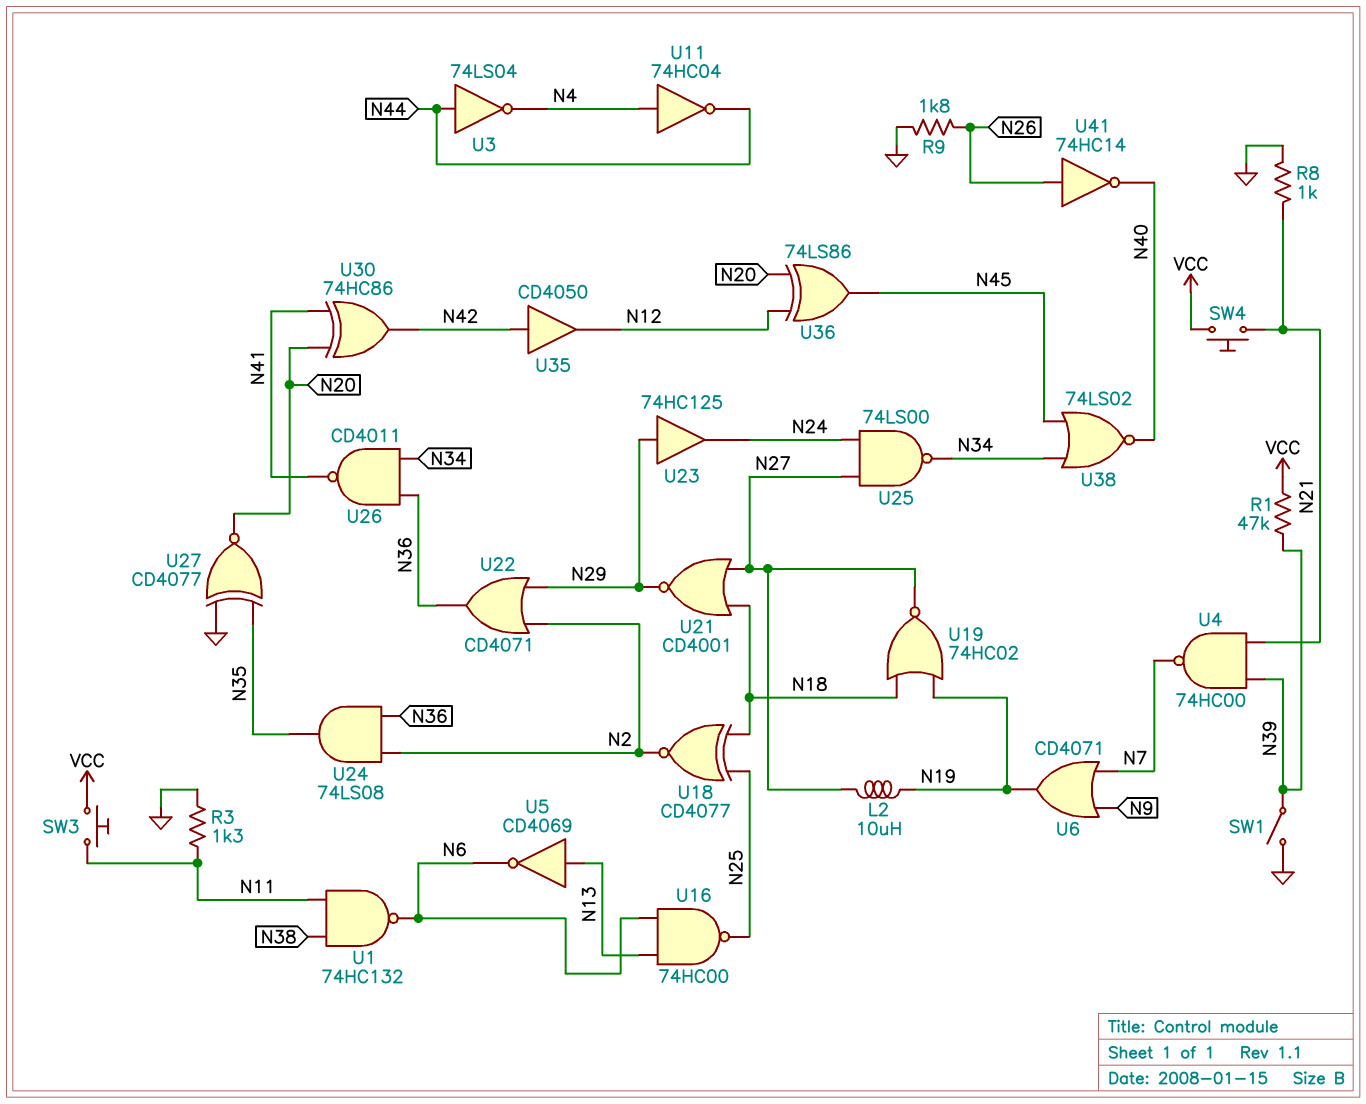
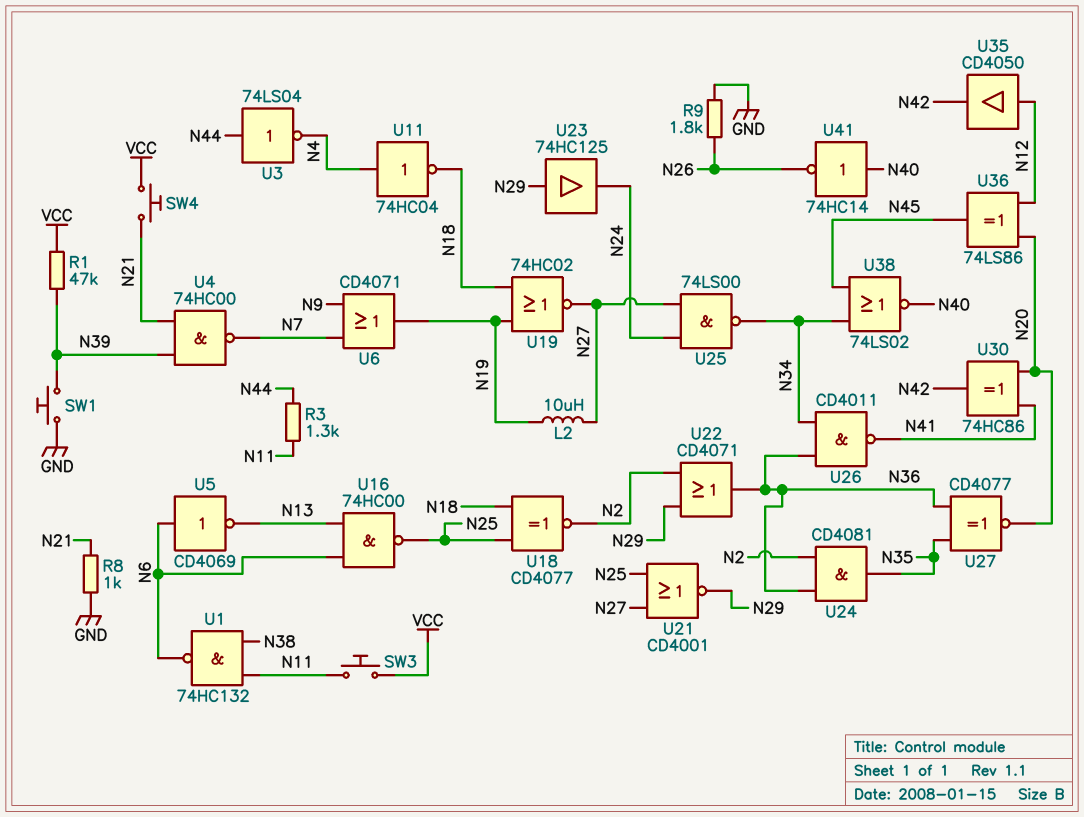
R3: 1.3k (GND, N11) -> 1.3k (N11, N44)
SW1: switch (GND, N39) -> button (GND, N39)
U5: NOT CD4069 (in N13, out N6) -> NOT CD4069 (in N6, out N13)
U11: NOT 74HC04 (in N4, out N44) -> NOT 74HC04 (in N4, out N18)
U21: NOR CD4001 (in N18, in N27, out N29) -> NOR CD4001 (in N25, in N27, out N29)
U24: AND 74LS08 (in N2, in N36, out N35) -> AND CD4081 (in N2, in N36, out N35)
U27: XNOR CD4077 (in GND, in N35, out N20) -> XNOR CD4077 (in N35, in N36, out N20)
U35: buffer CD4050 (in N42, out N12) -> buffer CD4050 (in N12, out N42)
U41: NOT 74HC14 (in N26, out N40) -> NOT 74HC14 (in N40, out N26)

